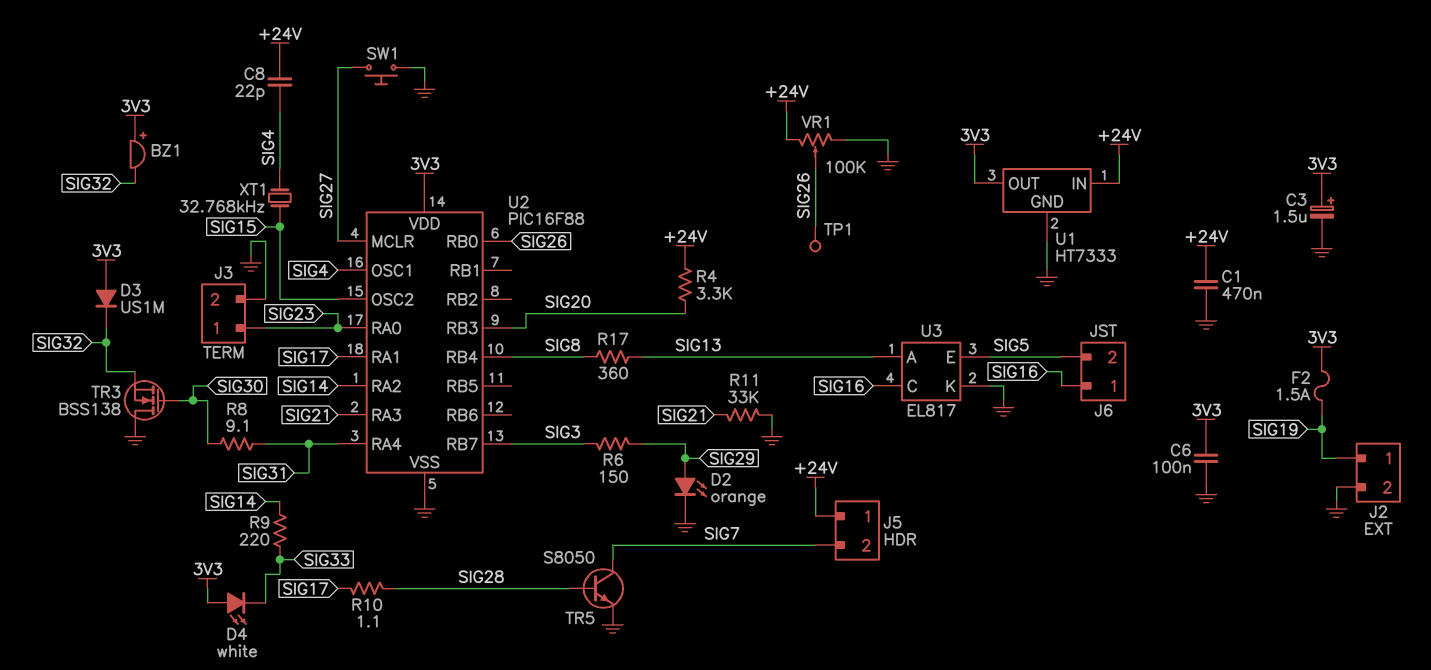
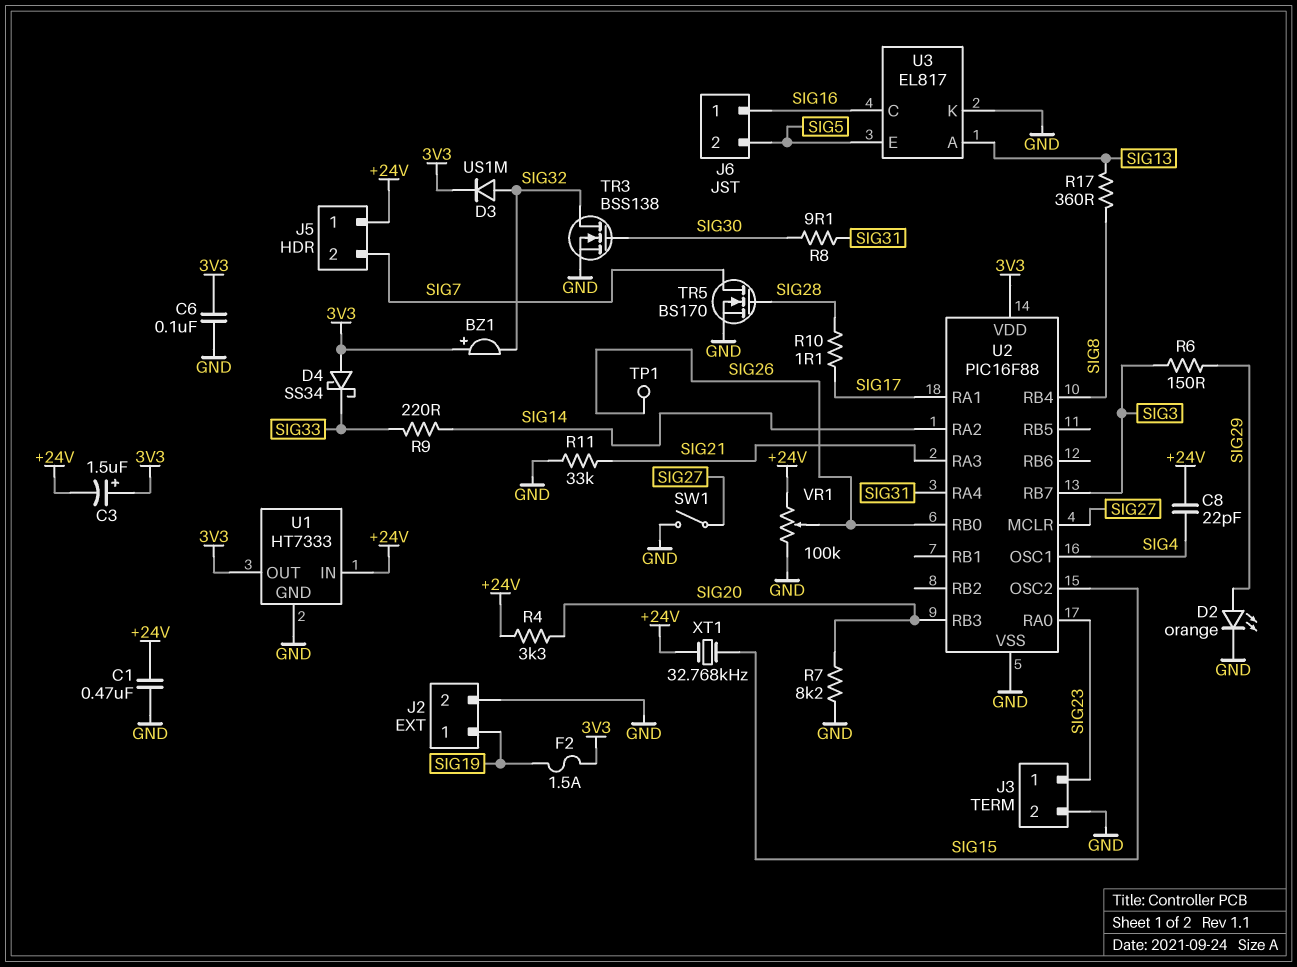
C3: 1.5uF (plus 3V3, minus GND) -> 1.5uF (plus 3V3, minus +24V)
D3: diode US1M (A 3V3, K SIG32) -> diode US1M (A SIG32, K 3V3)
D4: LED white (A 3V3, K SIG33) -> schottky SS34 (A 3V3, K SIG33)
R7: none -> 8.2k (GND, SIG20)
SW1: button (GND, SIG27) -> switch (GND, SIG27)
TR3: NMOS BSS138 (G SIG30, D GND, S SIG32) -> NMOS BSS138 (G SIG30, D SIG32, S GND)
TR5: NPN S8050 (B SIG28, C SIG7, E GND) -> NMOS BS170 (G SIG28, D SIG7, S GND)
XT1: 32.768kHz (SIG4, SIG15) -> 32.768kHz (+24V, SIG15)

